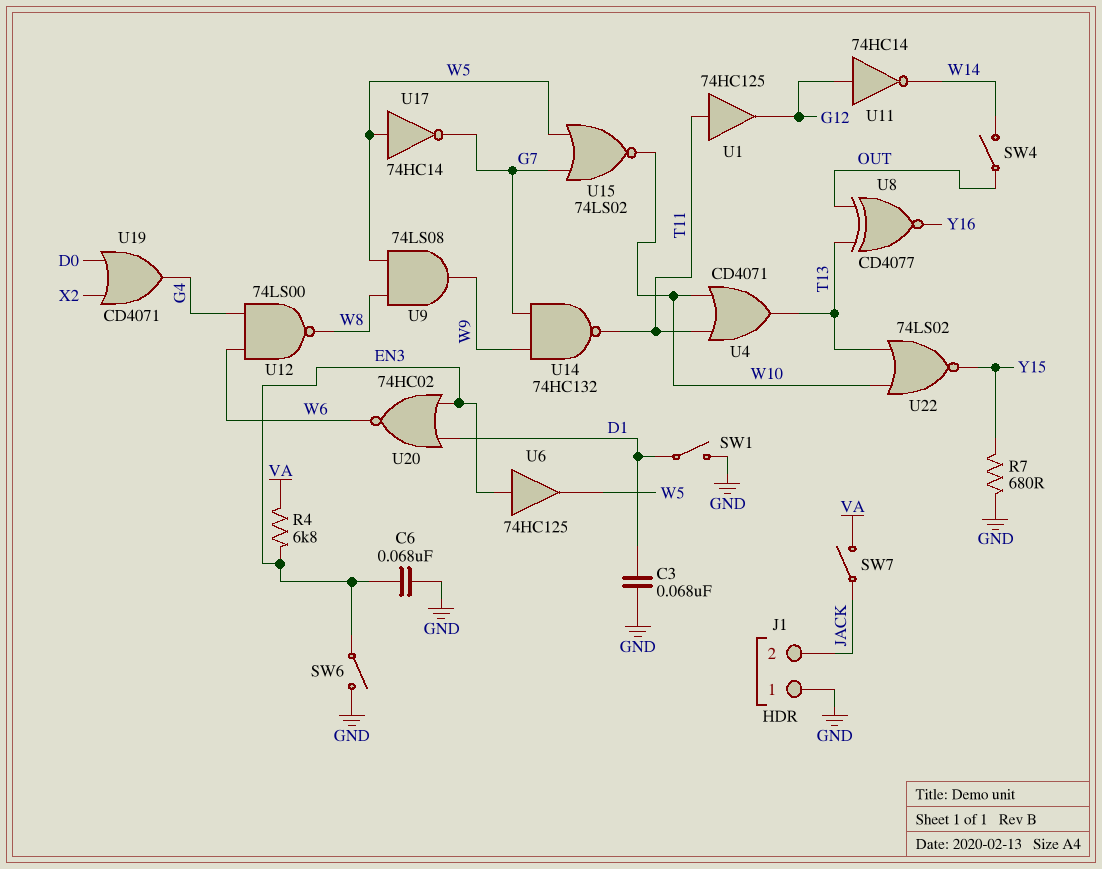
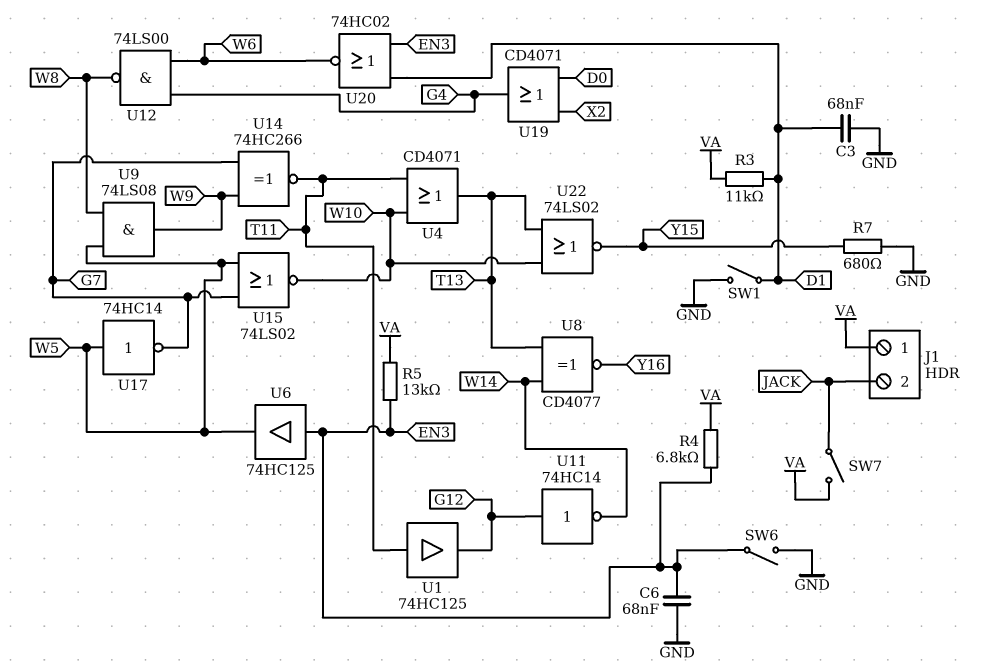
J1 pin 1: GND -> VA
R3: none -> 11k (D1, VA)
R5: none -> 13k (EN3, VA)
SW4: switch (OUT, W14) -> none
U8: XNOR CD4077 (in OUT, in T13, out Y16) -> XNOR CD4077 (in T13, in W14, out Y16)
U14: NAND 74HC132 (in G7, in W9, out T11) -> XNOR 74HC266 (in G7, in W9, out T11)

